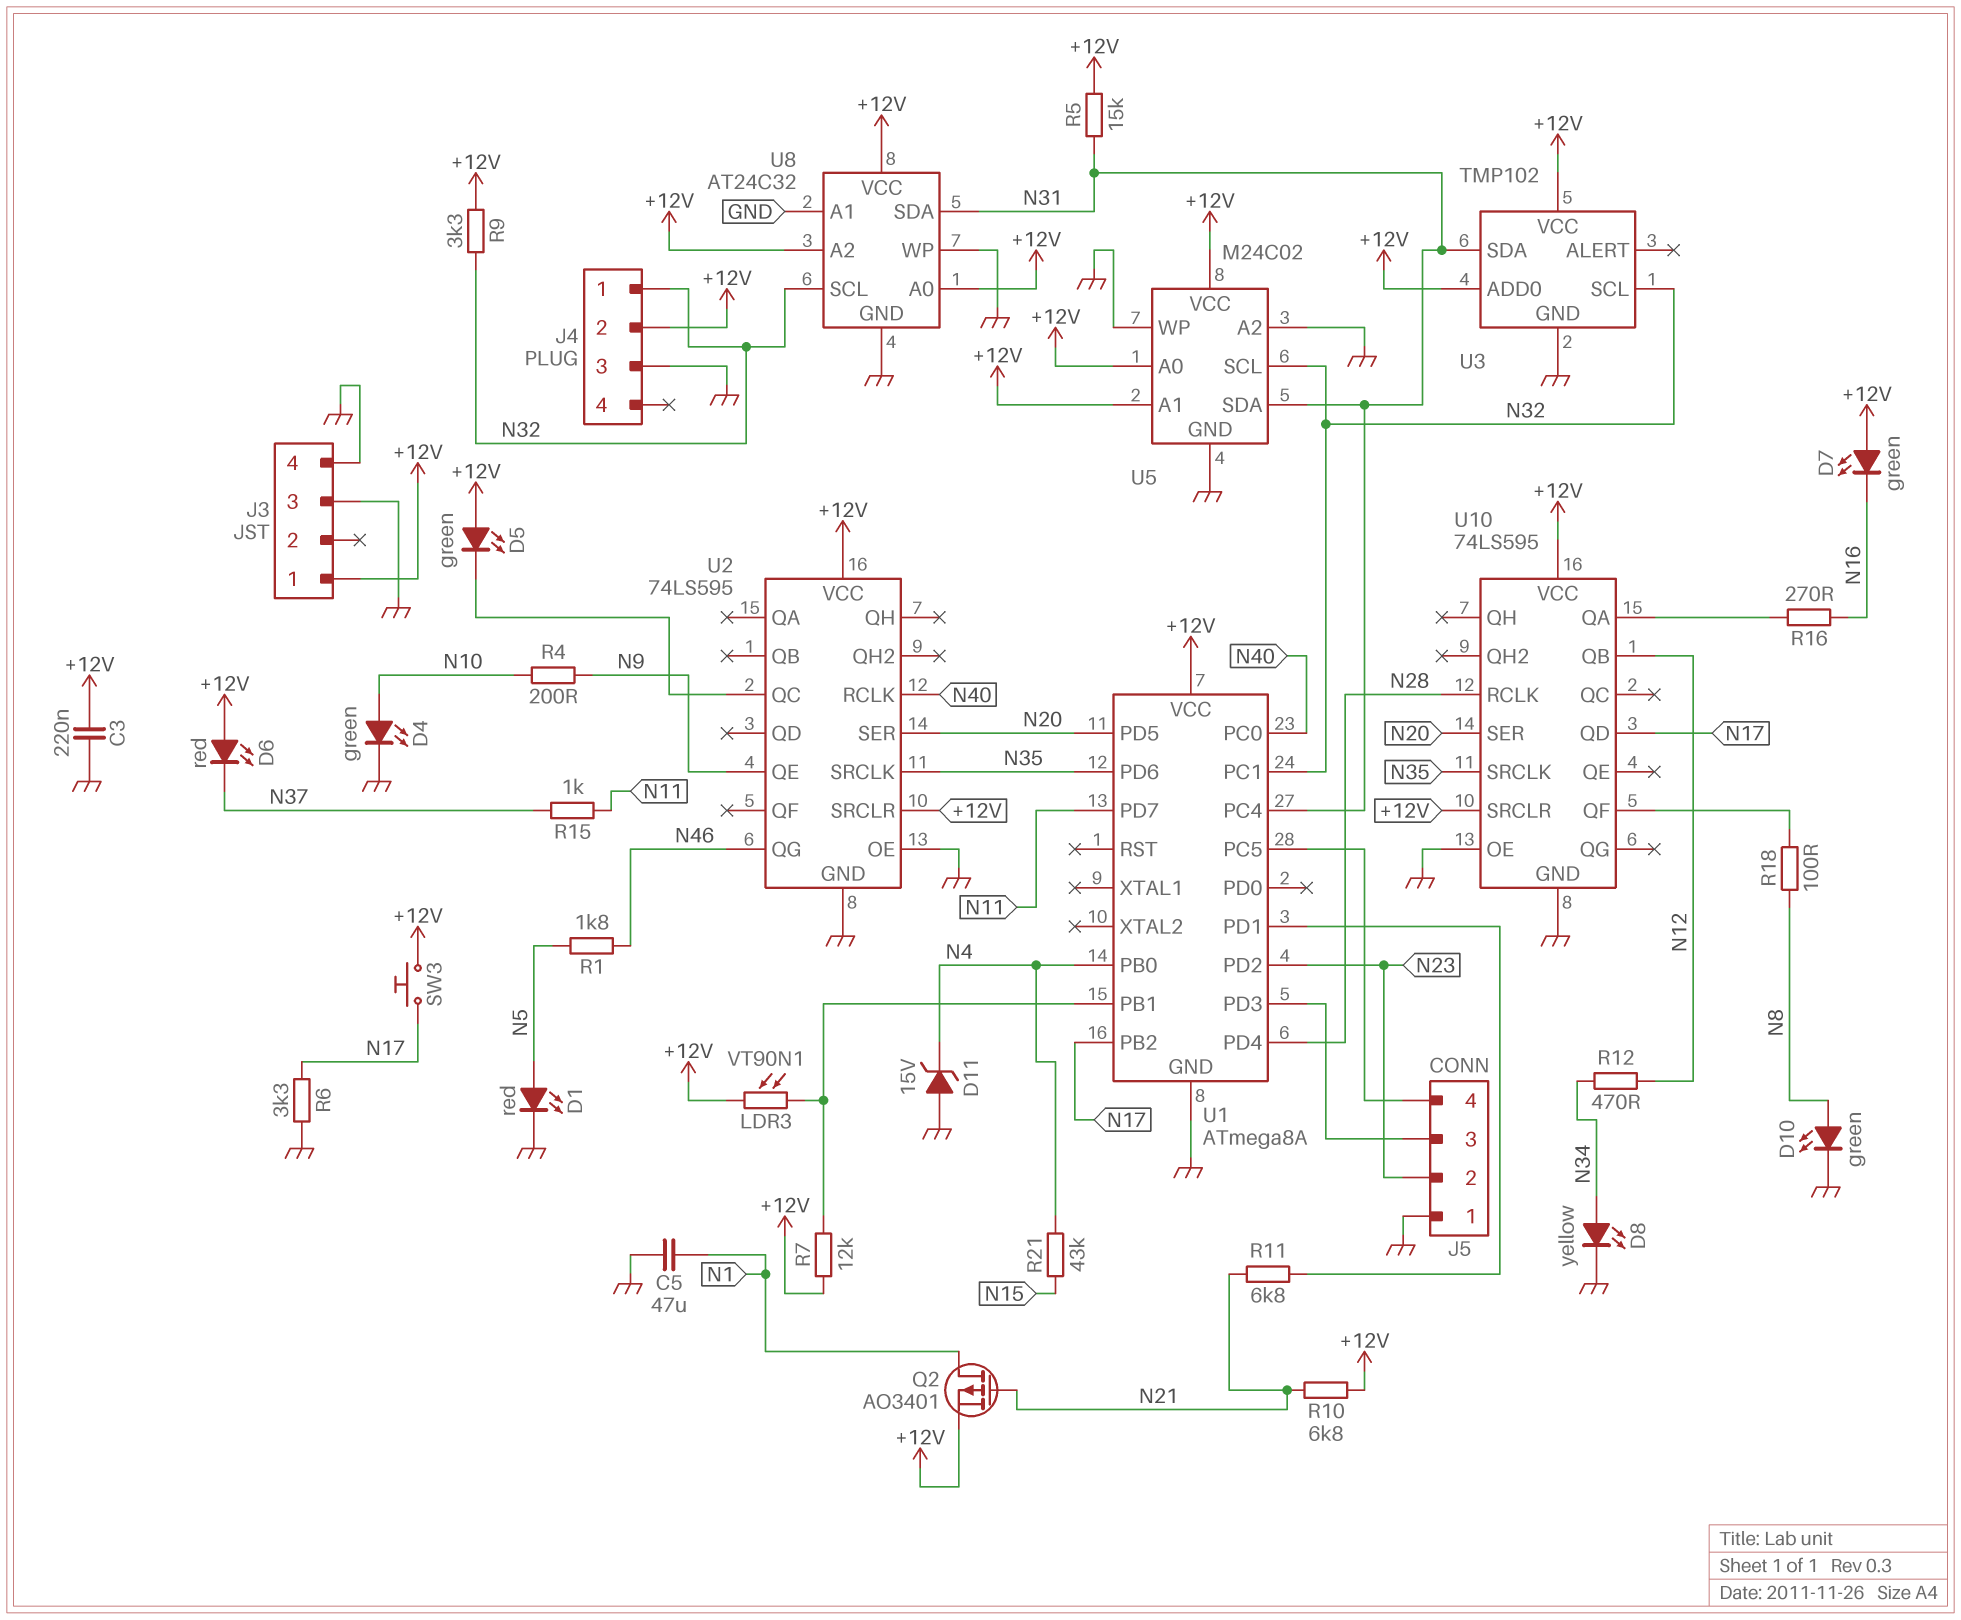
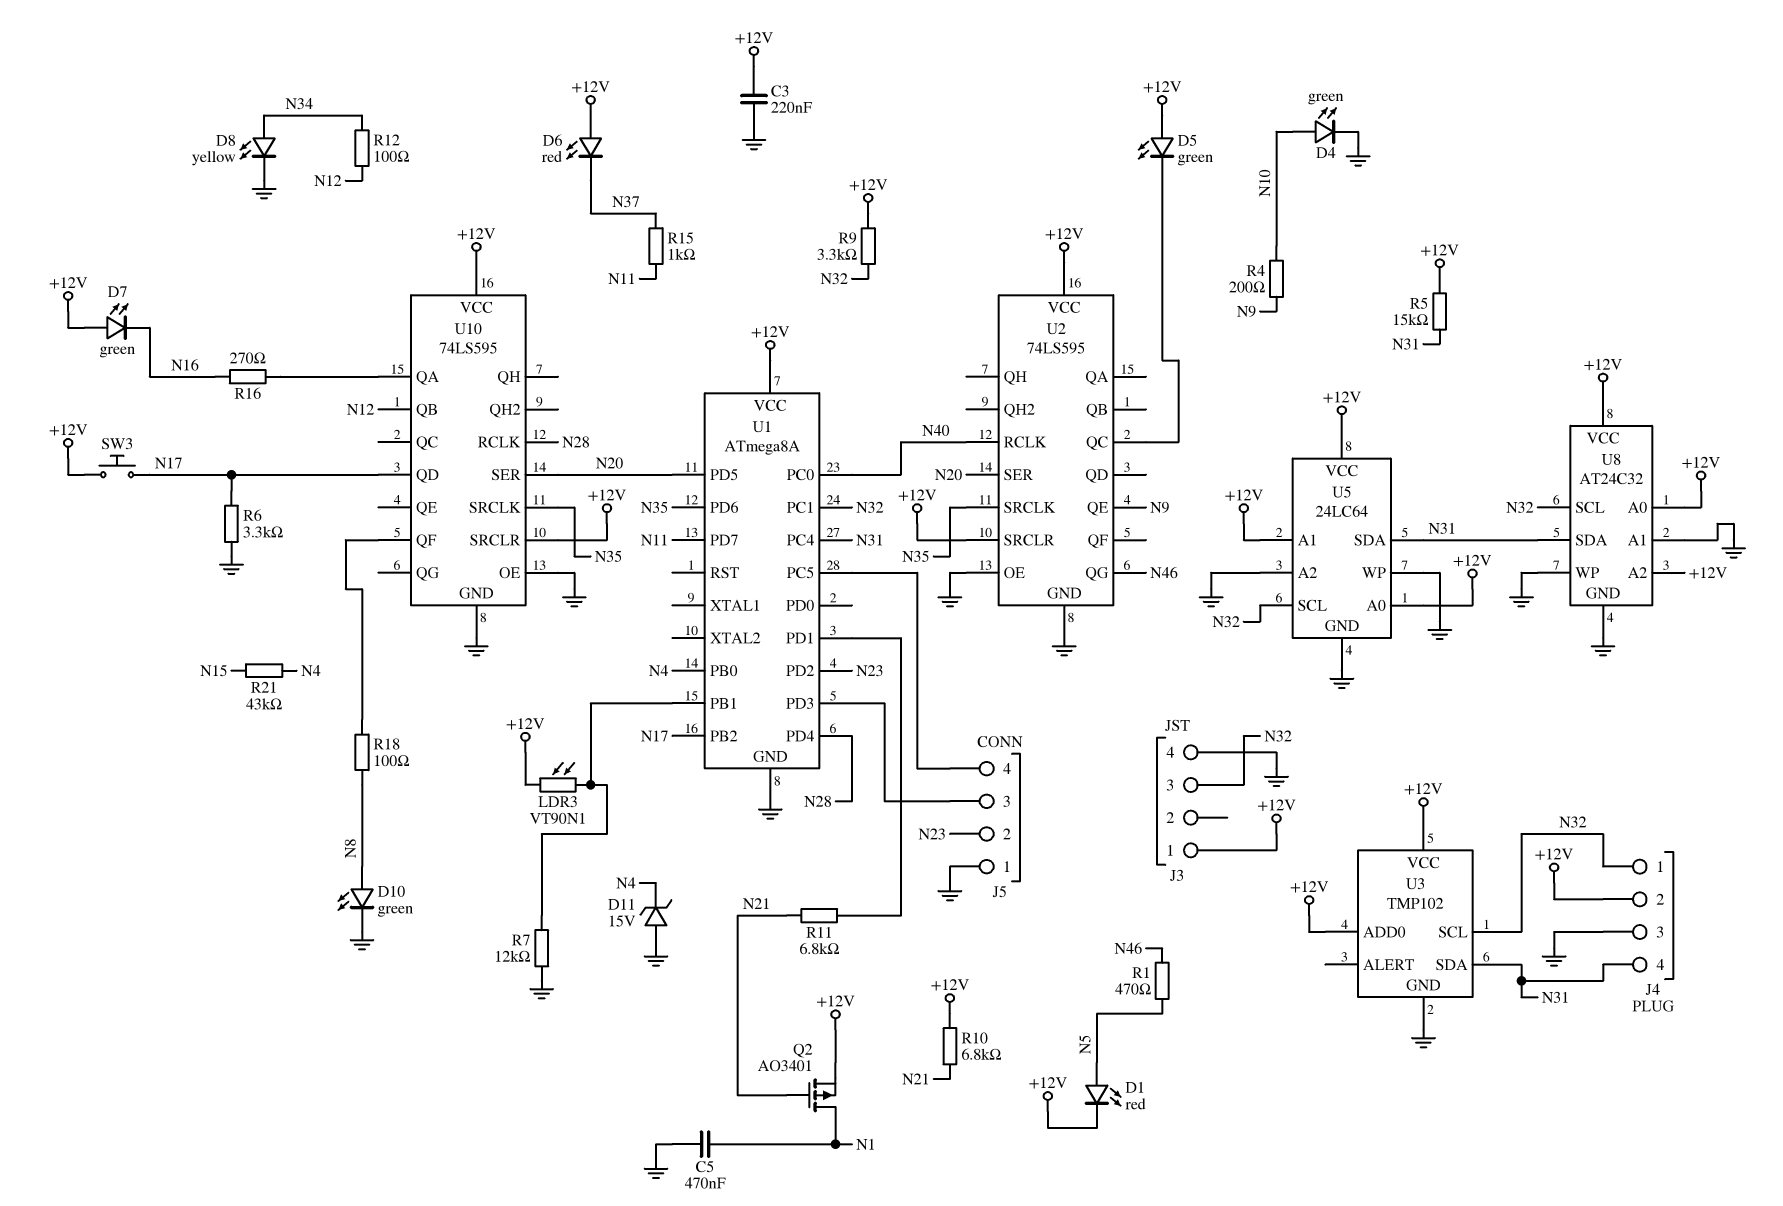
C5: 47uF (GND, N1) -> 470nF (GND, N1)
D1: LED red (A N5, K GND) -> LED red (A N5, K +12V)
J3 pin 3: GND -> N32
J4 pin 4: none -> N31
R1: 1.8k (N5, N46) -> 470 (N5, N46)
R7: 12k (+12V, U1/PB1) -> 12k (GND, U1/PB1)
R12: 470 (N12, N34) -> 100 (N12, N34)
U5: M24C02 -> 24LC64

